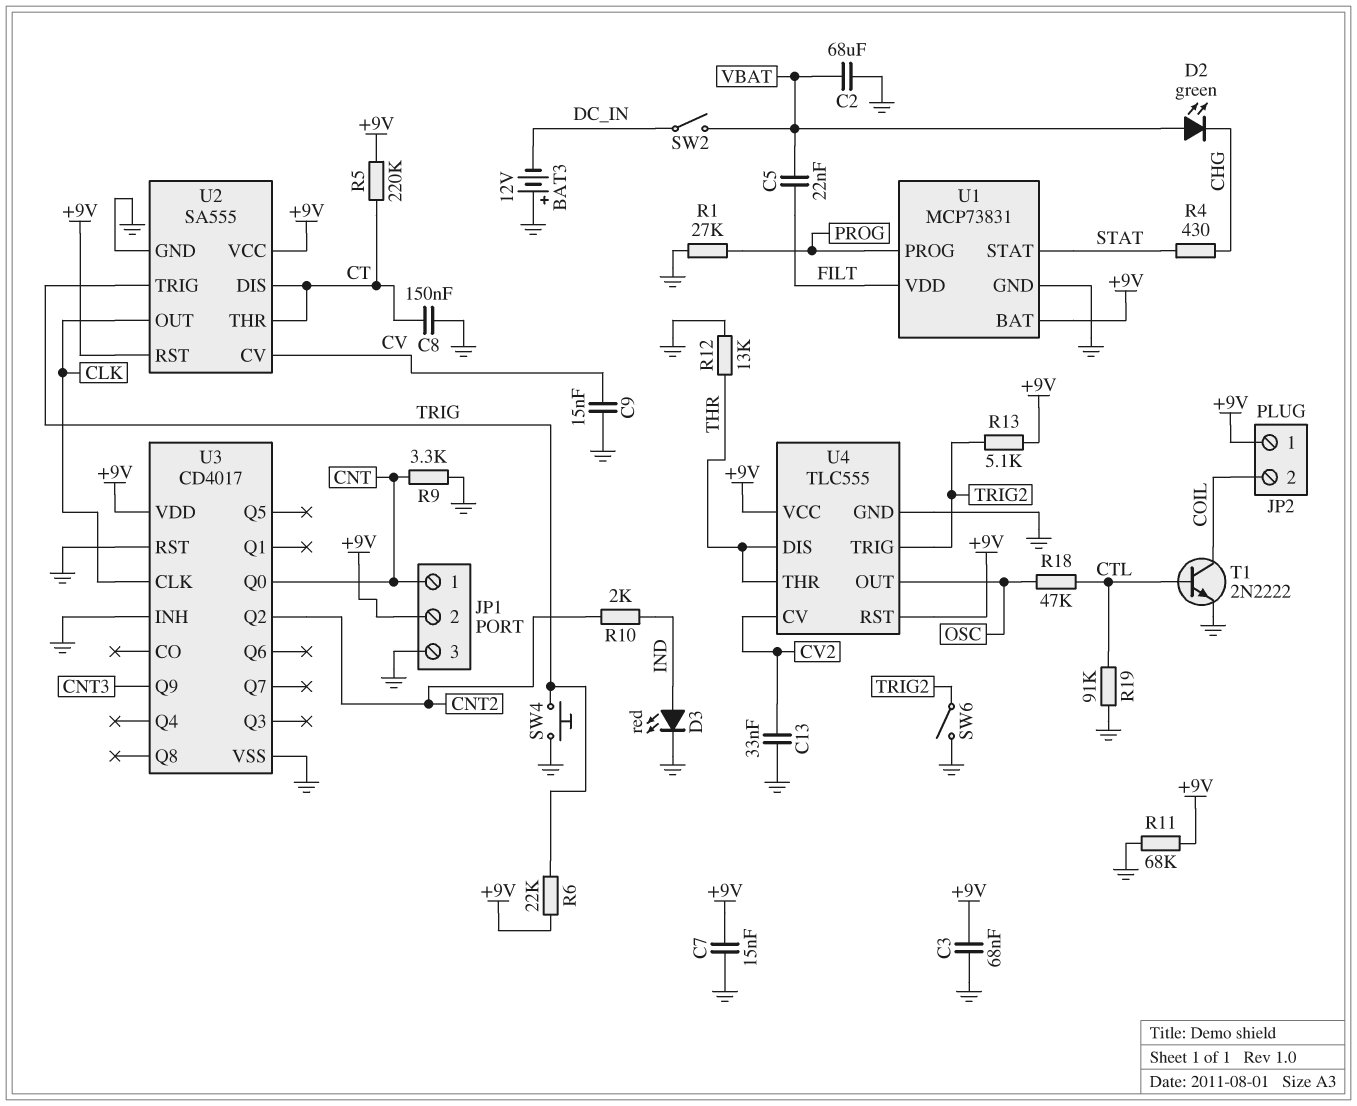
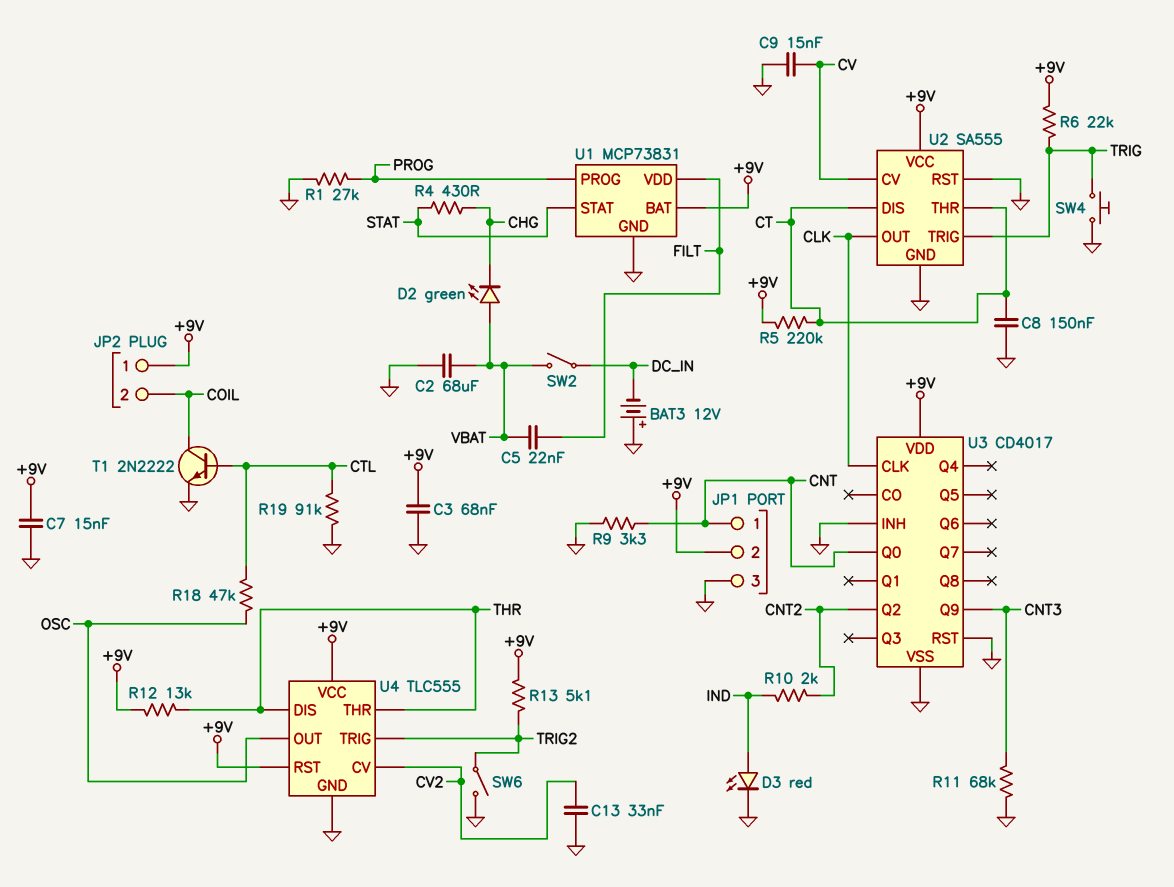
R11: 68k (+9V, GND) -> 68k (CNT3, GND)
R12: 13k (GND, THR) -> 13k (+9V, THR)
U2 pin RST: +9V -> GND

